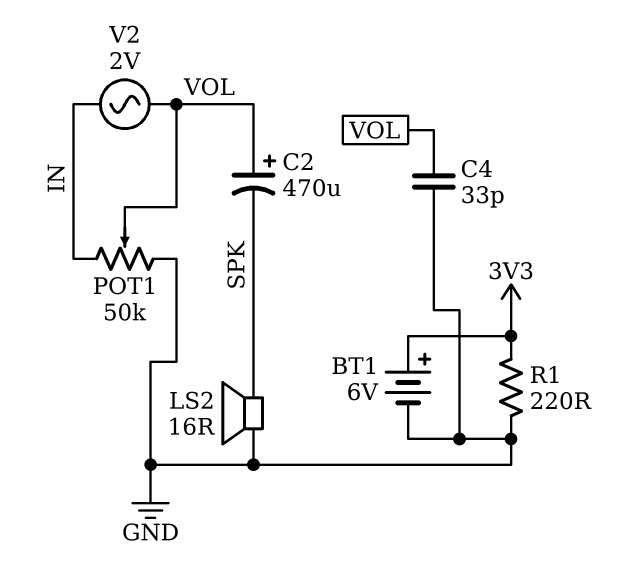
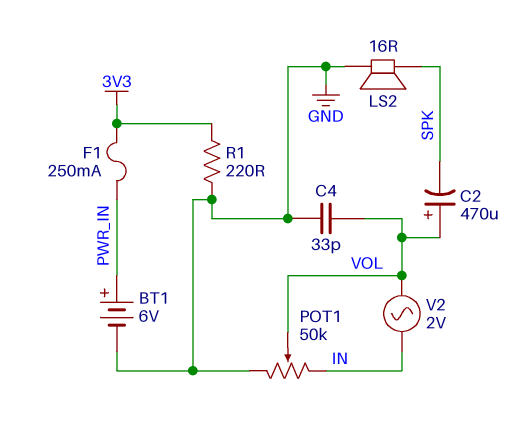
BT1: 6V (plus 3V3, minus GND) -> 6V (plus PWR_IN, minus GND)
F1: none -> 250mA (3V3, PWR_IN)

